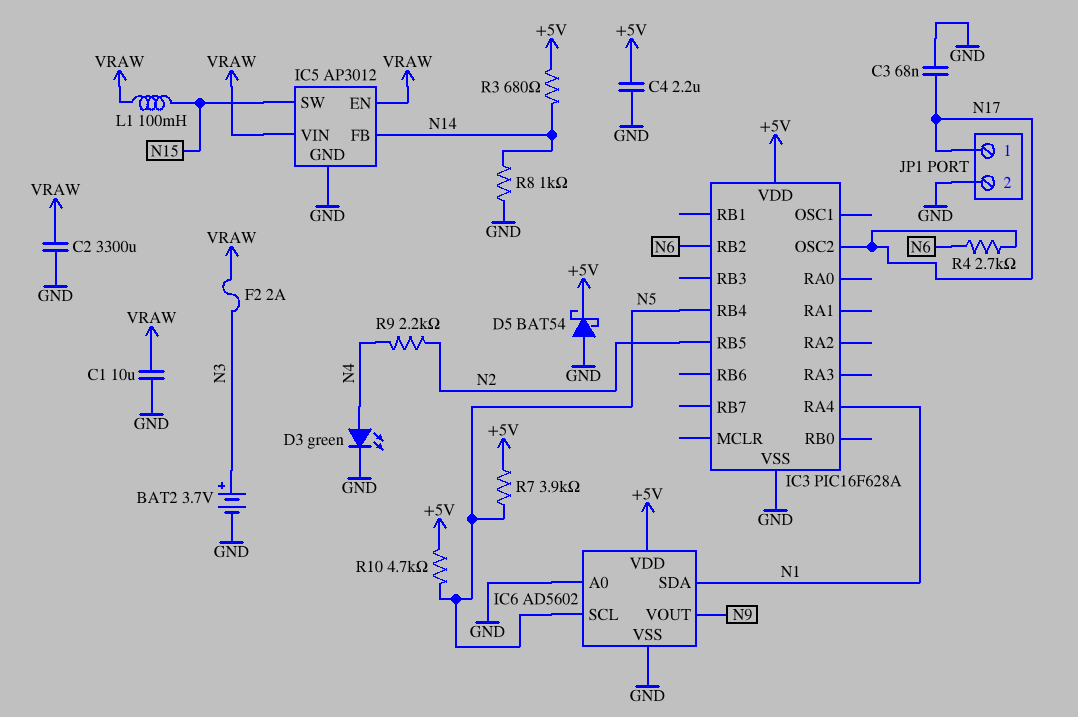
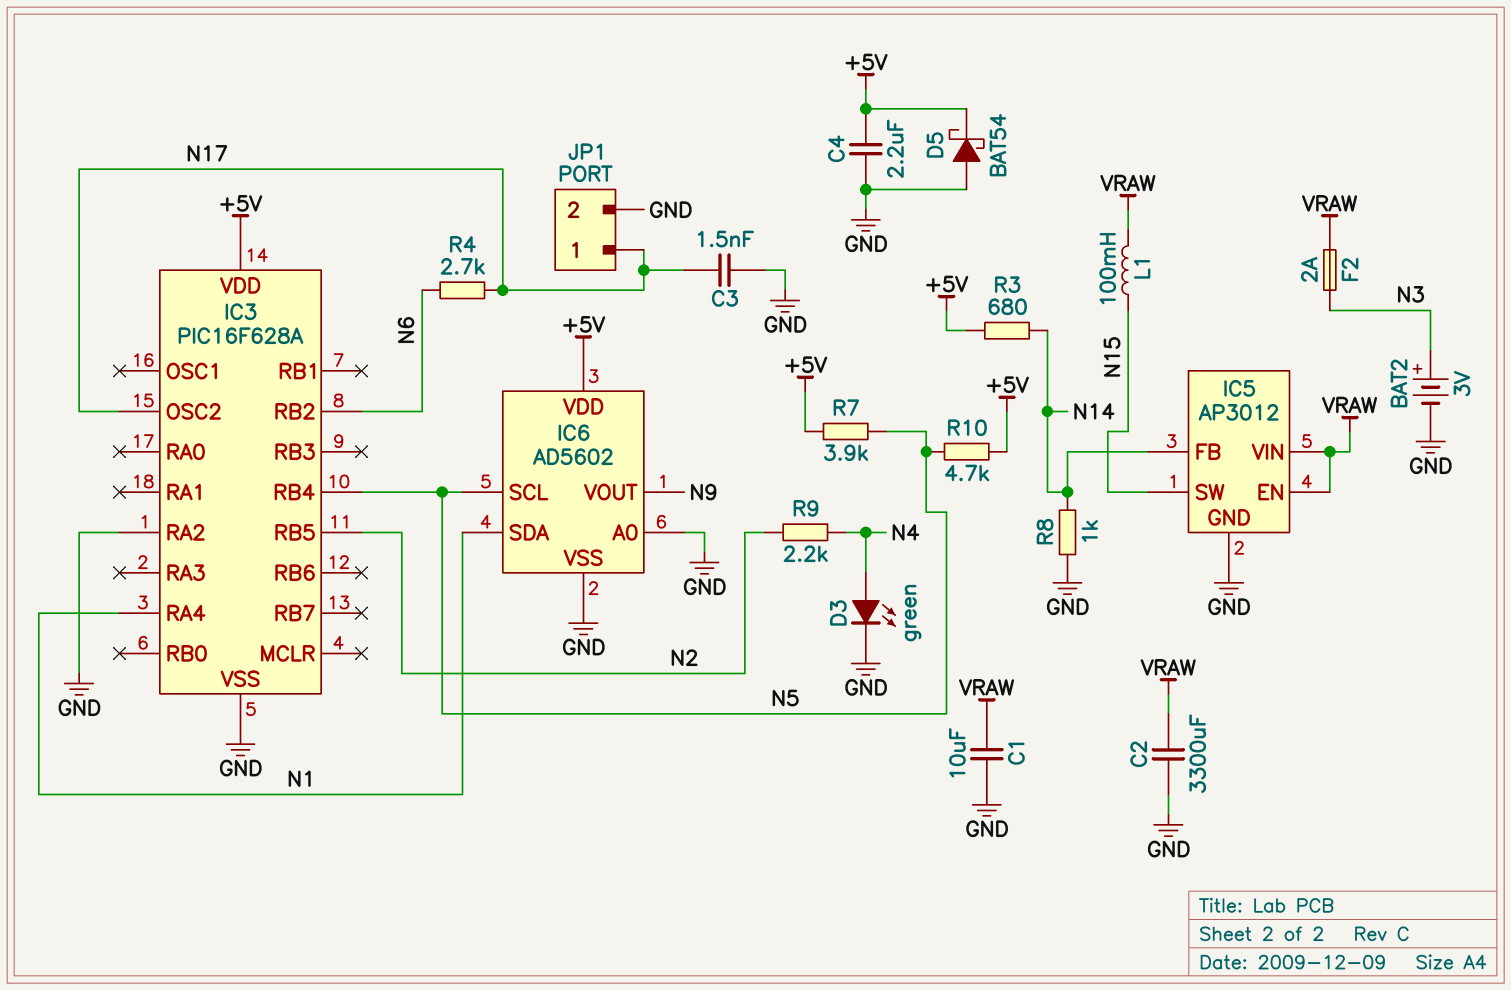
BAT2: 3.7V (plus N3, minus GND) -> 3V (plus N3, minus GND)
C3: 68nF (GND, N17) -> 1.5nF (GND, N17)
IC3 pin RA2: none -> GND

